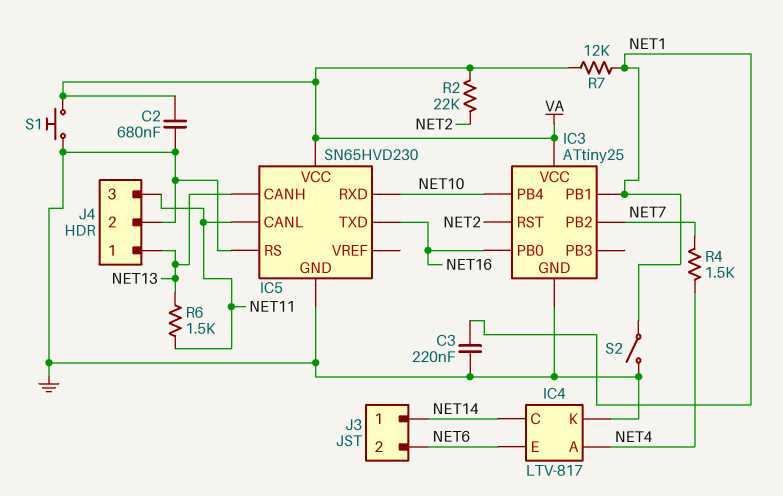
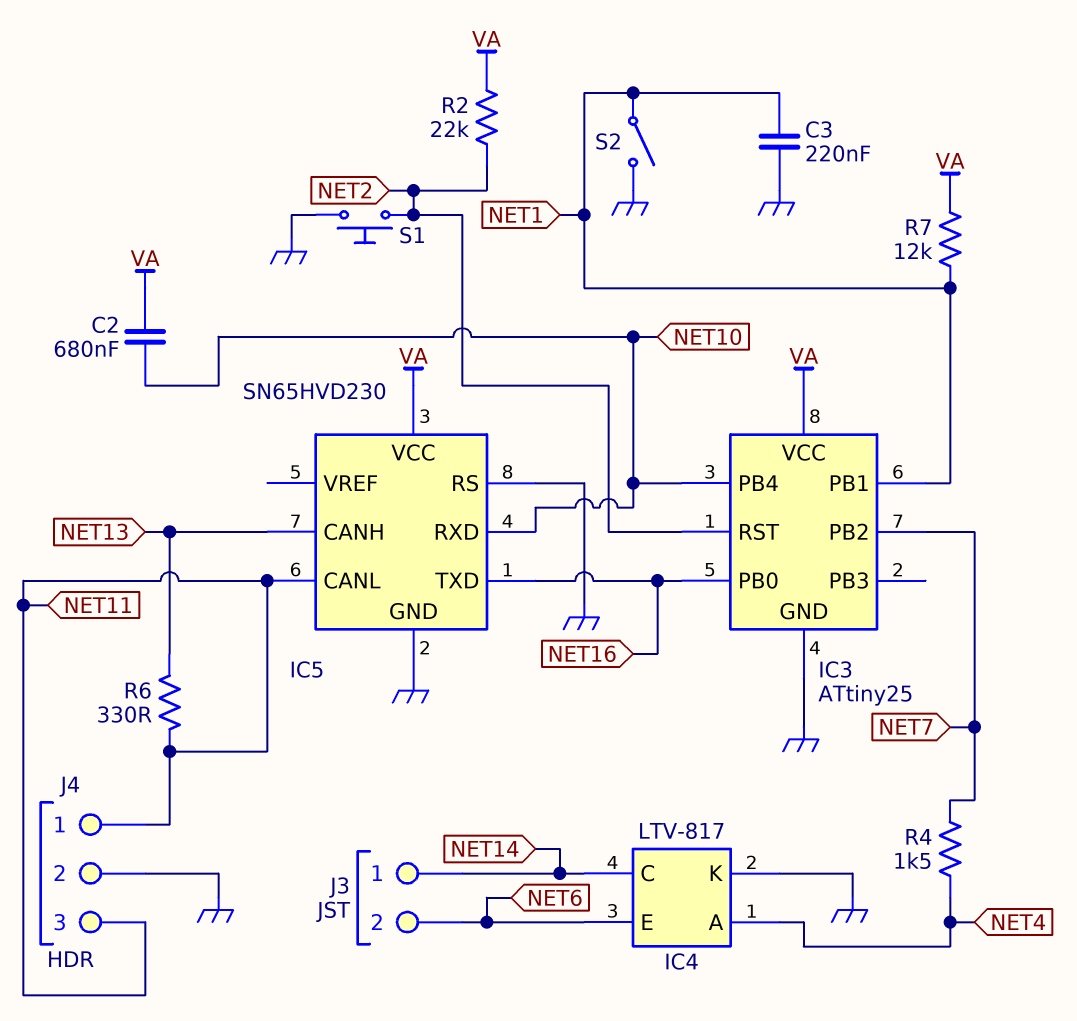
C2: 680nF (GND, VA) -> 680nF (NET10, VA)
J4 pin 1: NET13 -> NET11
R6: 1.5k (NET11, NET13) -> 330 (NET11, NET13)
S1: button (GND, VA) -> button (GND, NET2)

